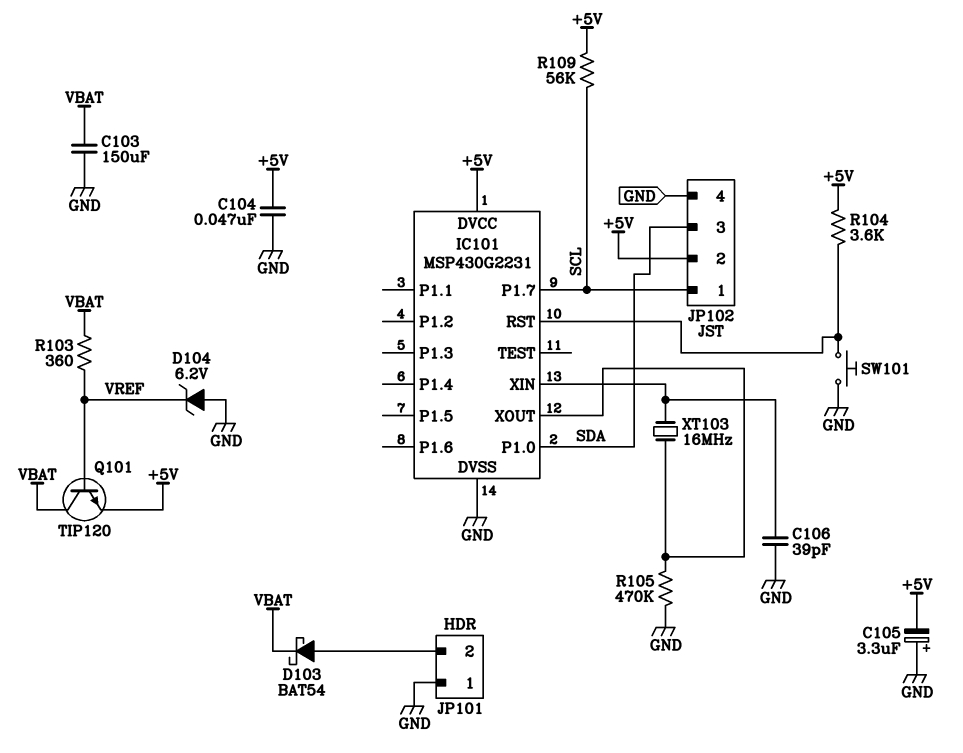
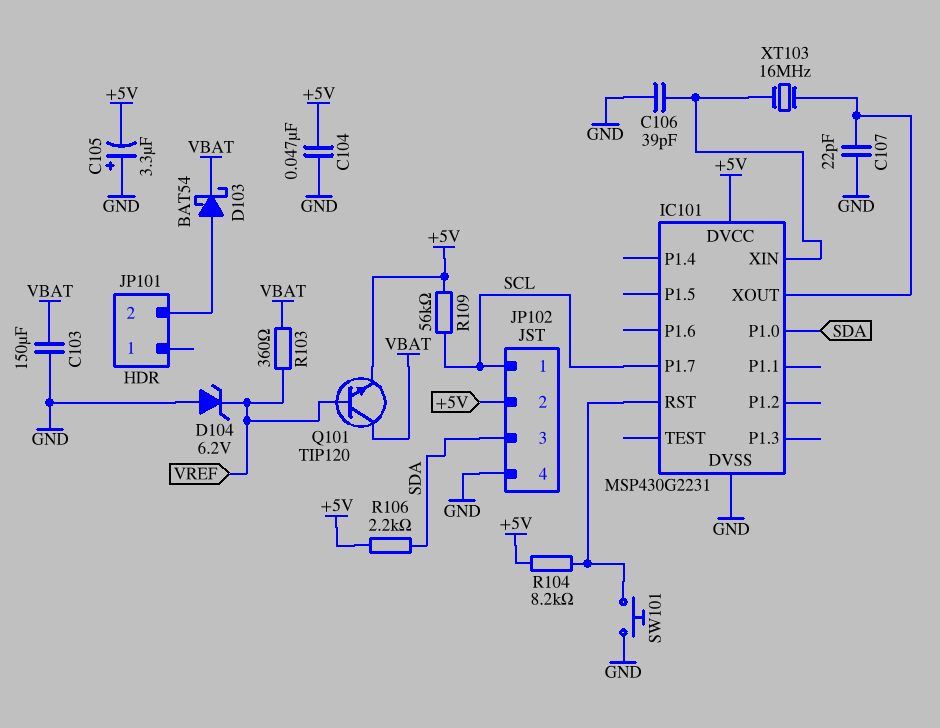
C107: none -> 22pF (GND, IC101/XOUT)
JP101 pin 1: GND -> none
R104: 3.6k (+5V, IC101/RST) -> 8.2k (+5V, IC101/RST)
R105: 470k (GND, IC101/XOUT) -> none
R106: none -> 2.2k (+5V, SDA)

